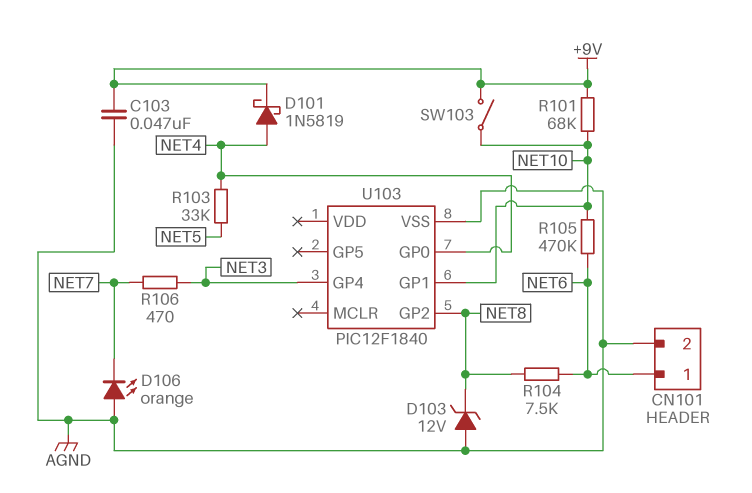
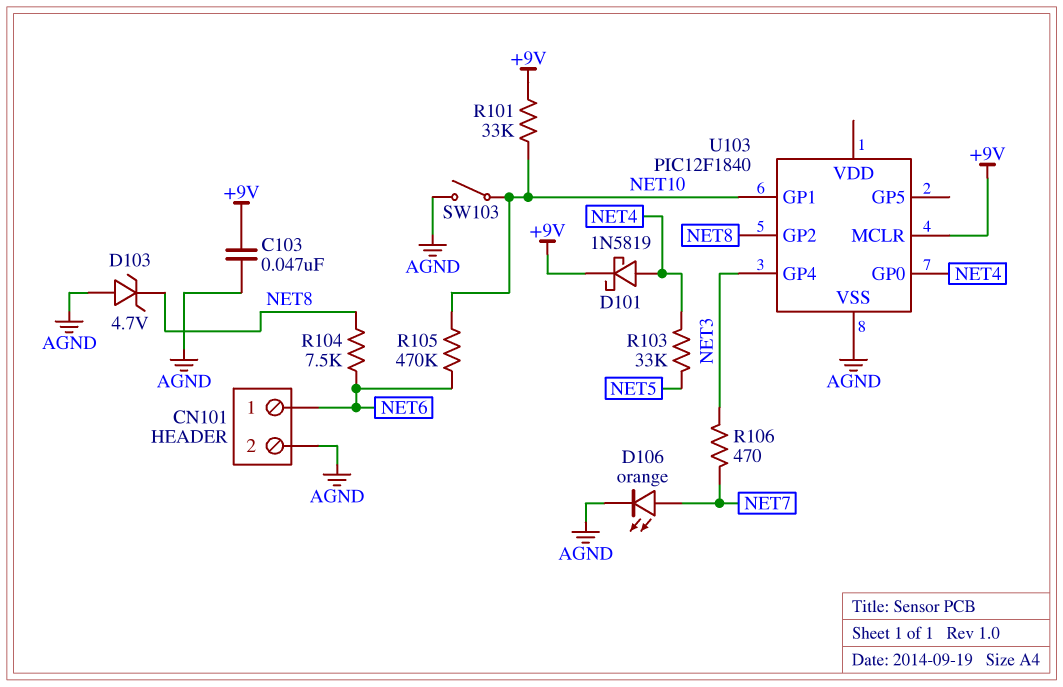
D103: zener 12V (A AGND, K NET8) -> zener 4.7V (A AGND, K NET8)
D106: LED orange (A AGND, K NET7) -> LED orange (A NET7, K AGND)
R101: 68k (+9V, NET10) -> 33k (+9V, NET10)
SW103: switch (+9V, NET10) -> switch (AGND, NET10)
U103 pin MCLR: none -> +9V

